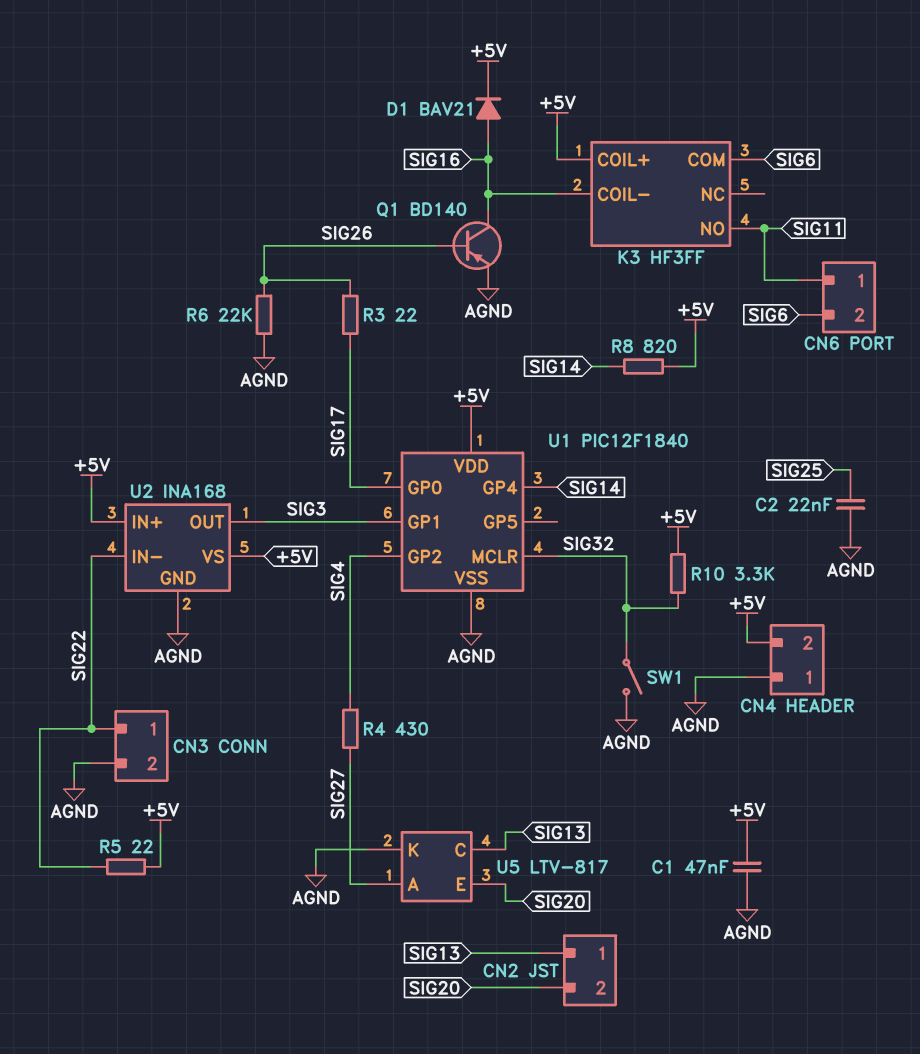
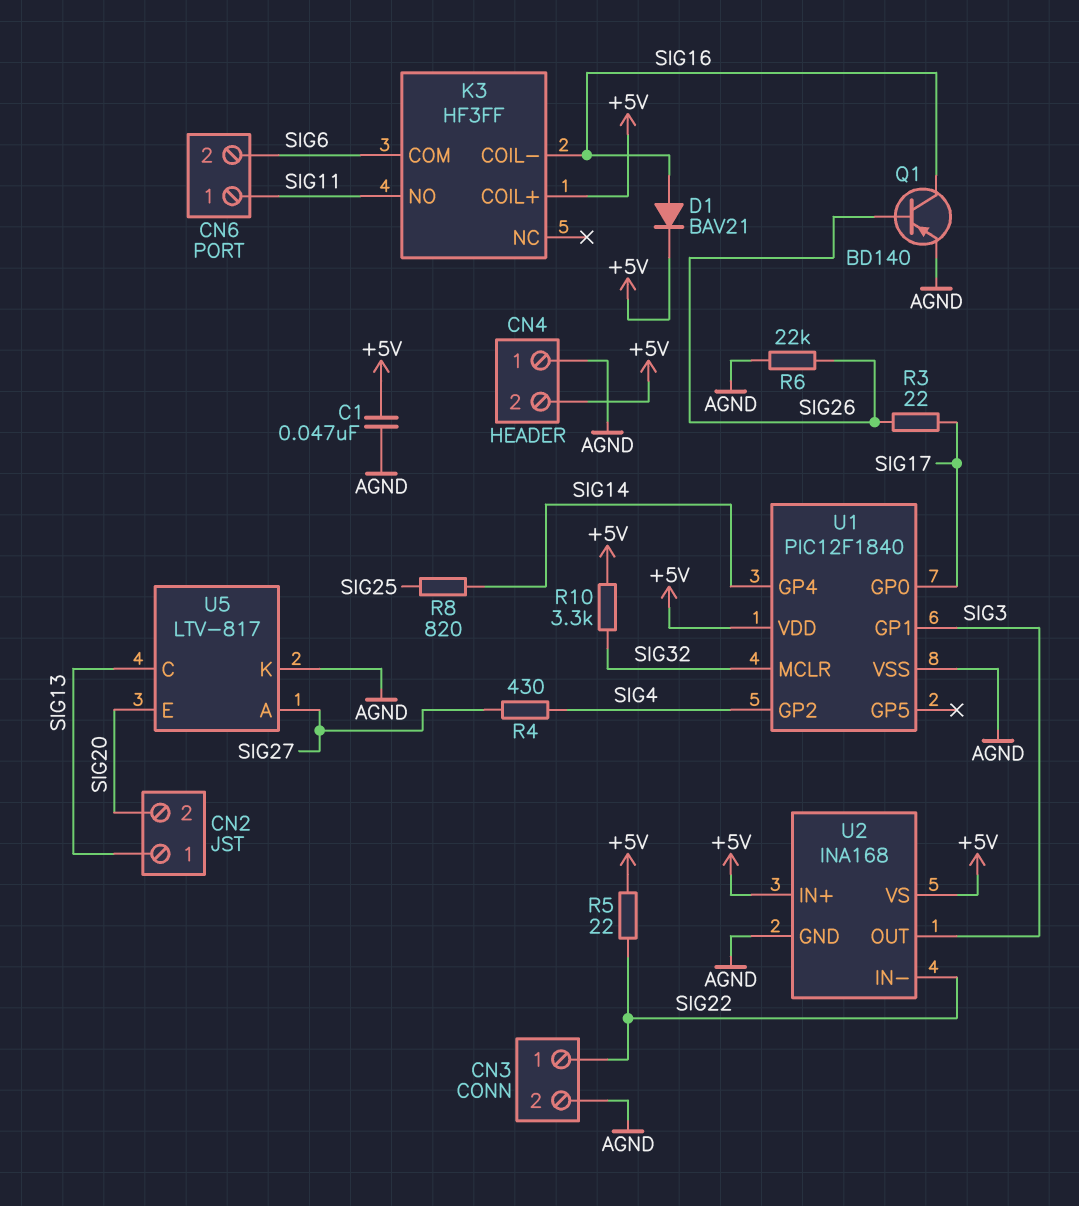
C2: 22nF (AGND, SIG25) -> none
R8: 820 (+5V, SIG14) -> 820 (SIG14, SIG25)
SW1: switch (AGND, SIG32) -> none

